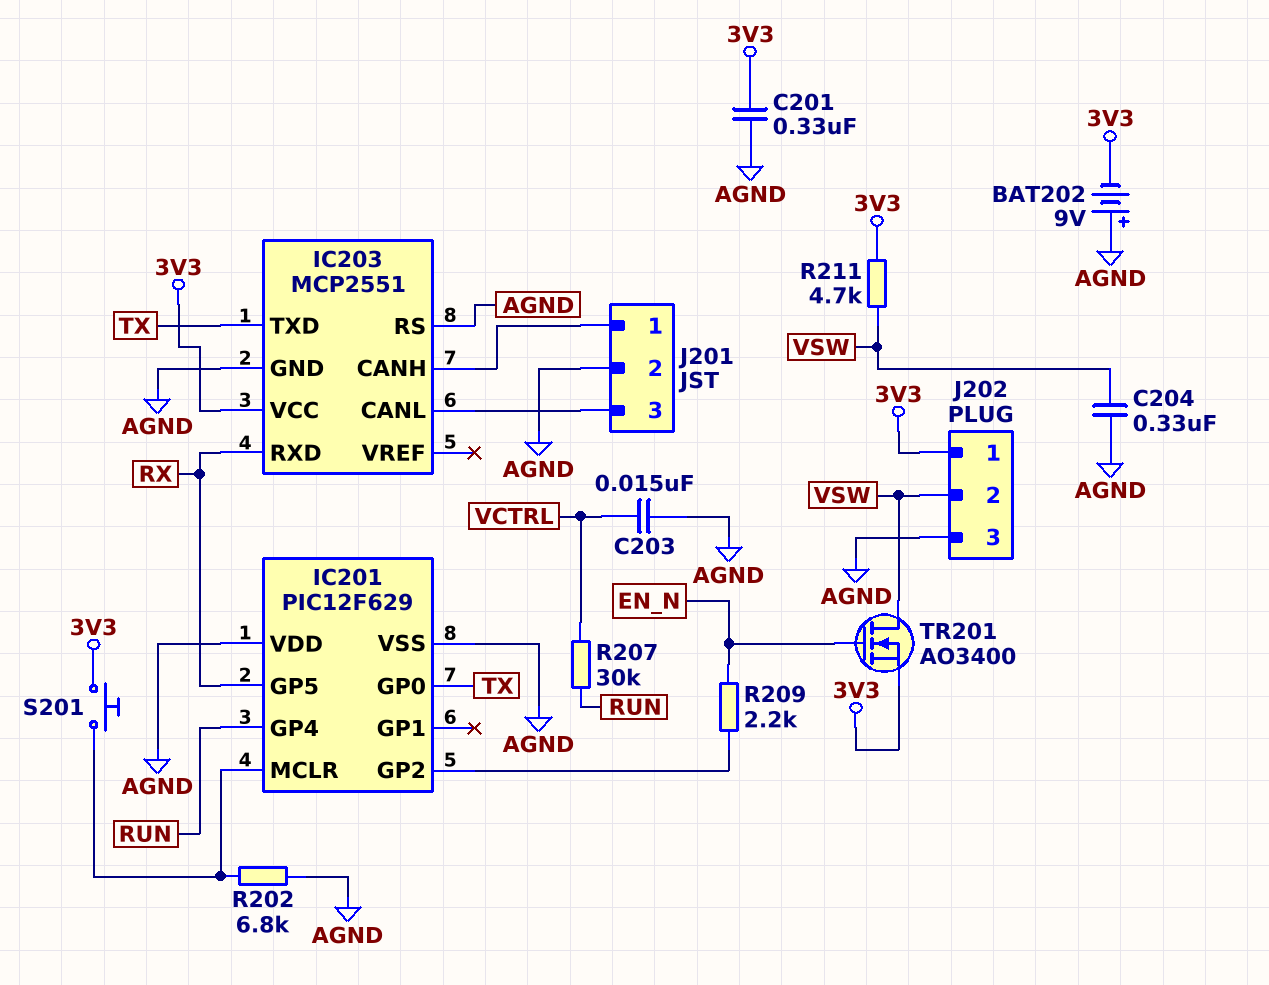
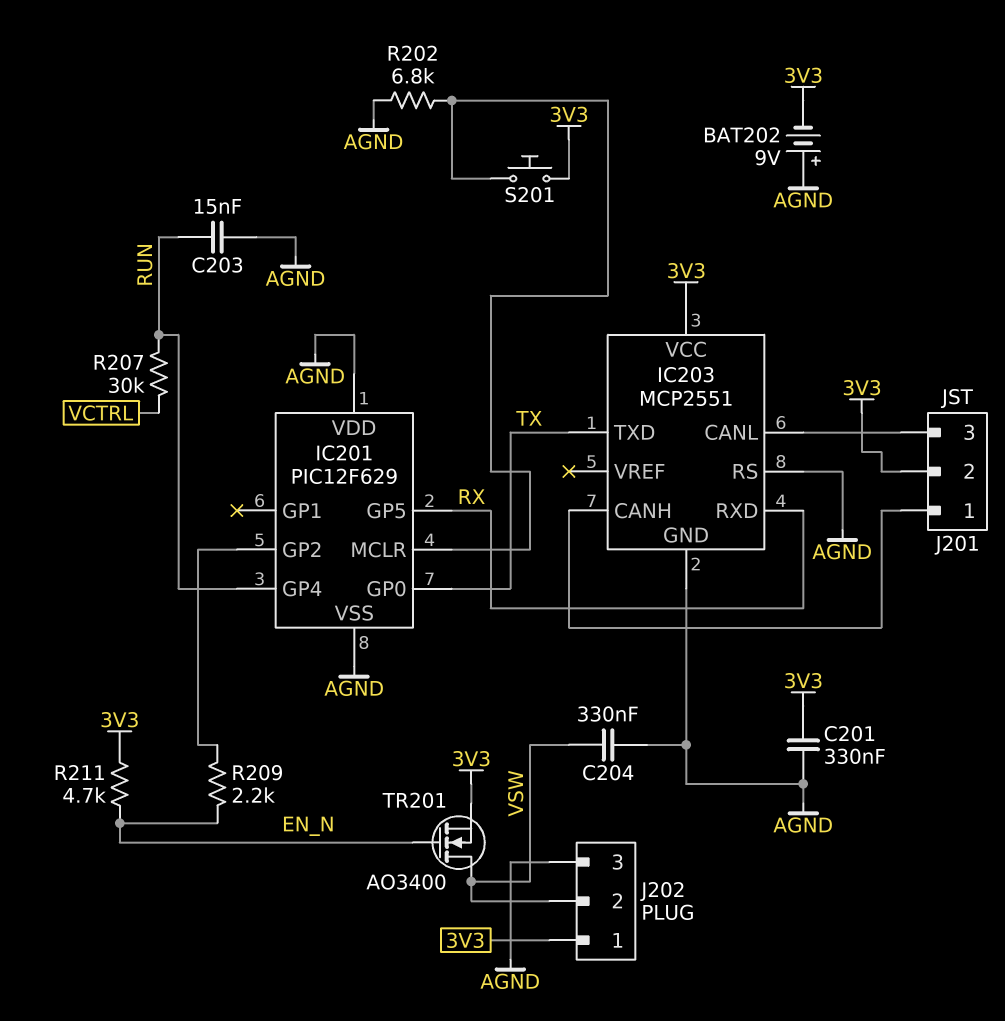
C203: 15nF (AGND, VCTRL) -> 15nF (AGND, RUN)
J201 pin 2: AGND -> 3V3
R211: 4.7k (3V3, VSW) -> 4.7k (3V3, EN_N)

